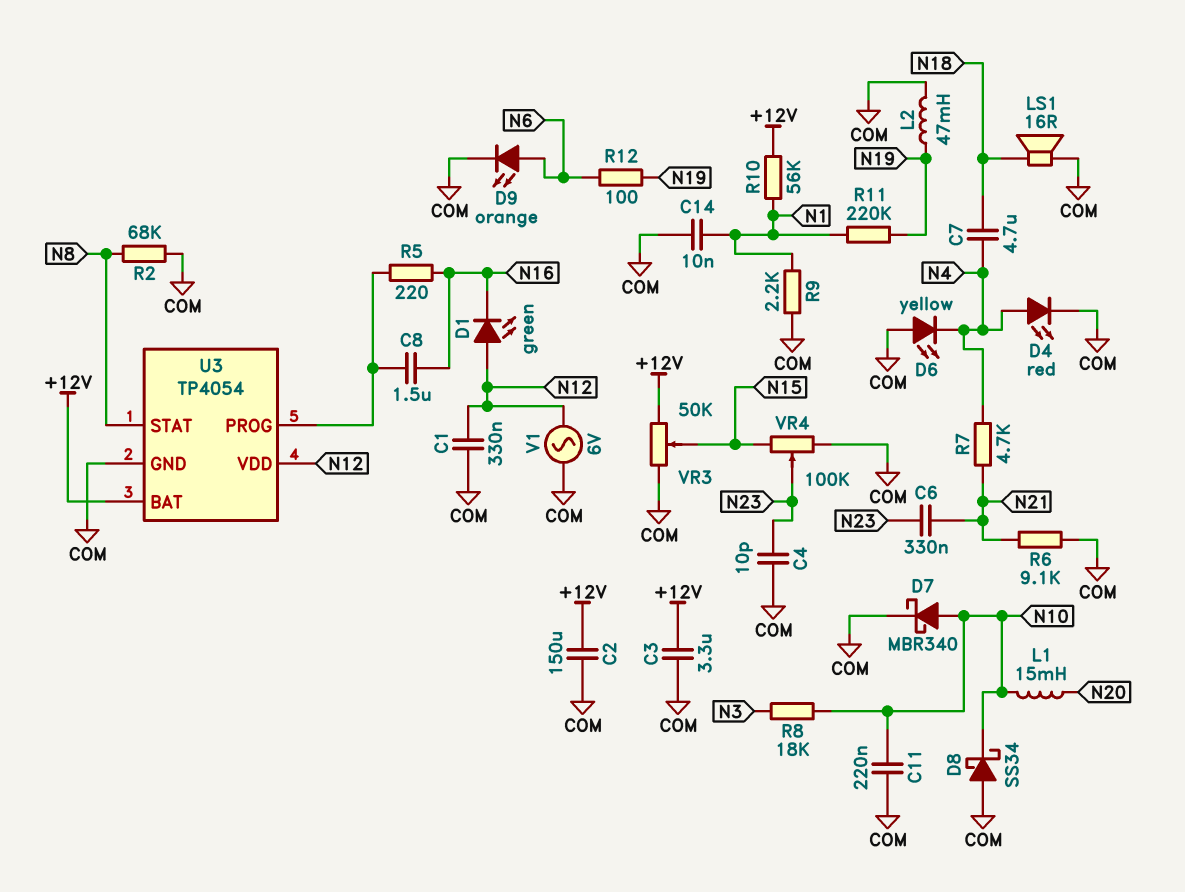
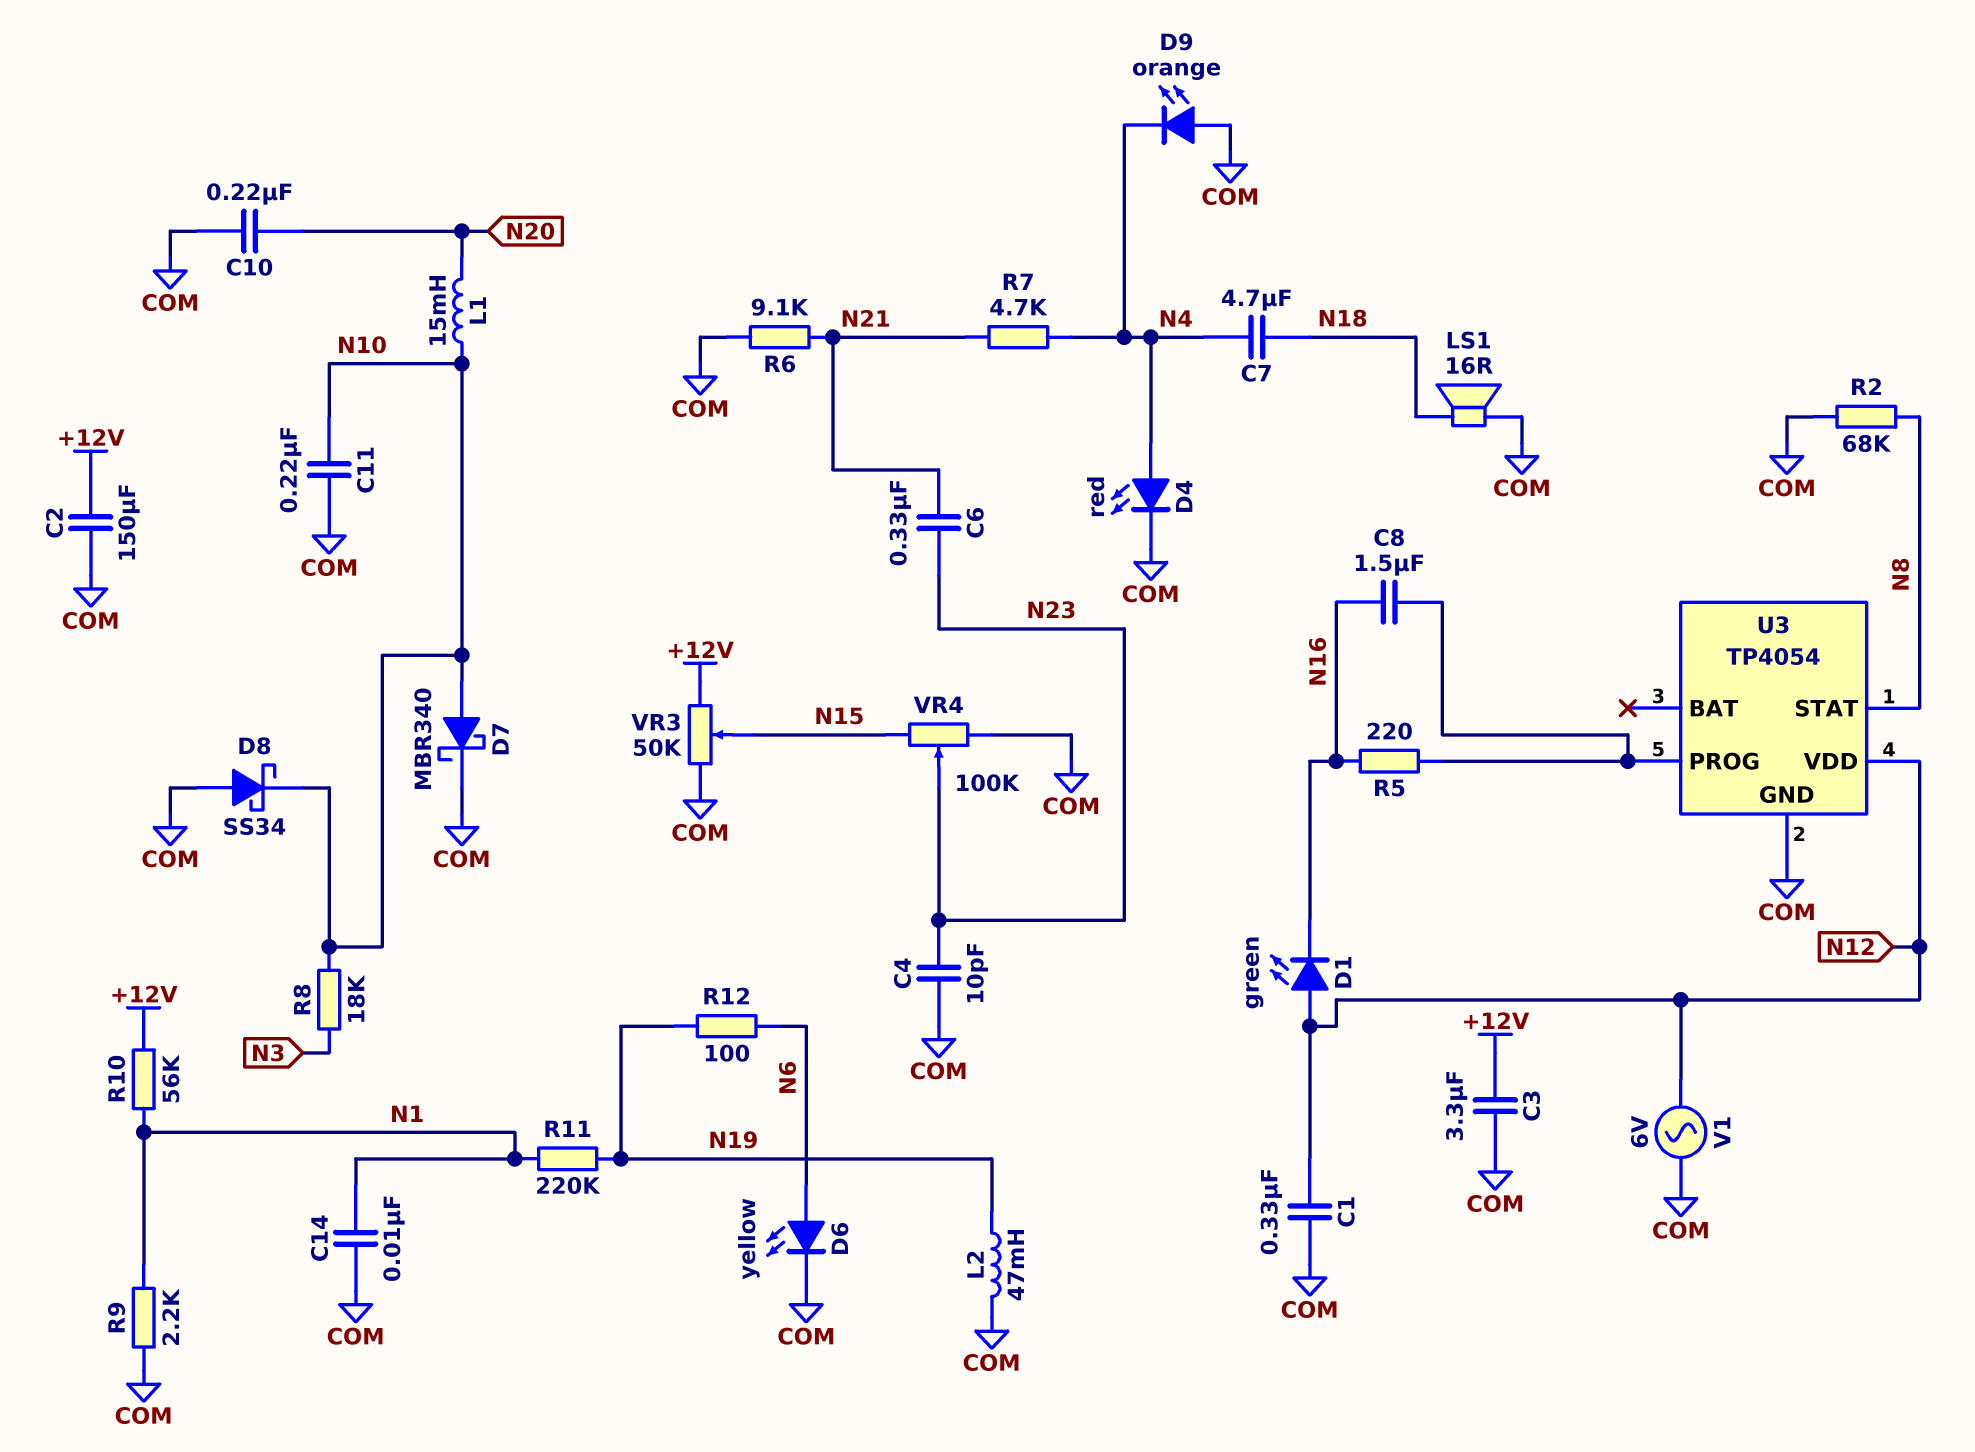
C10: none -> 220nF (COM, N20)
D6: LED yellow (A COM, K N4) -> LED yellow (A N6, K COM)
D9: LED orange (A N6, K COM) -> LED orange (A COM, K N4)
U3 pin BAT: +12V -> none

